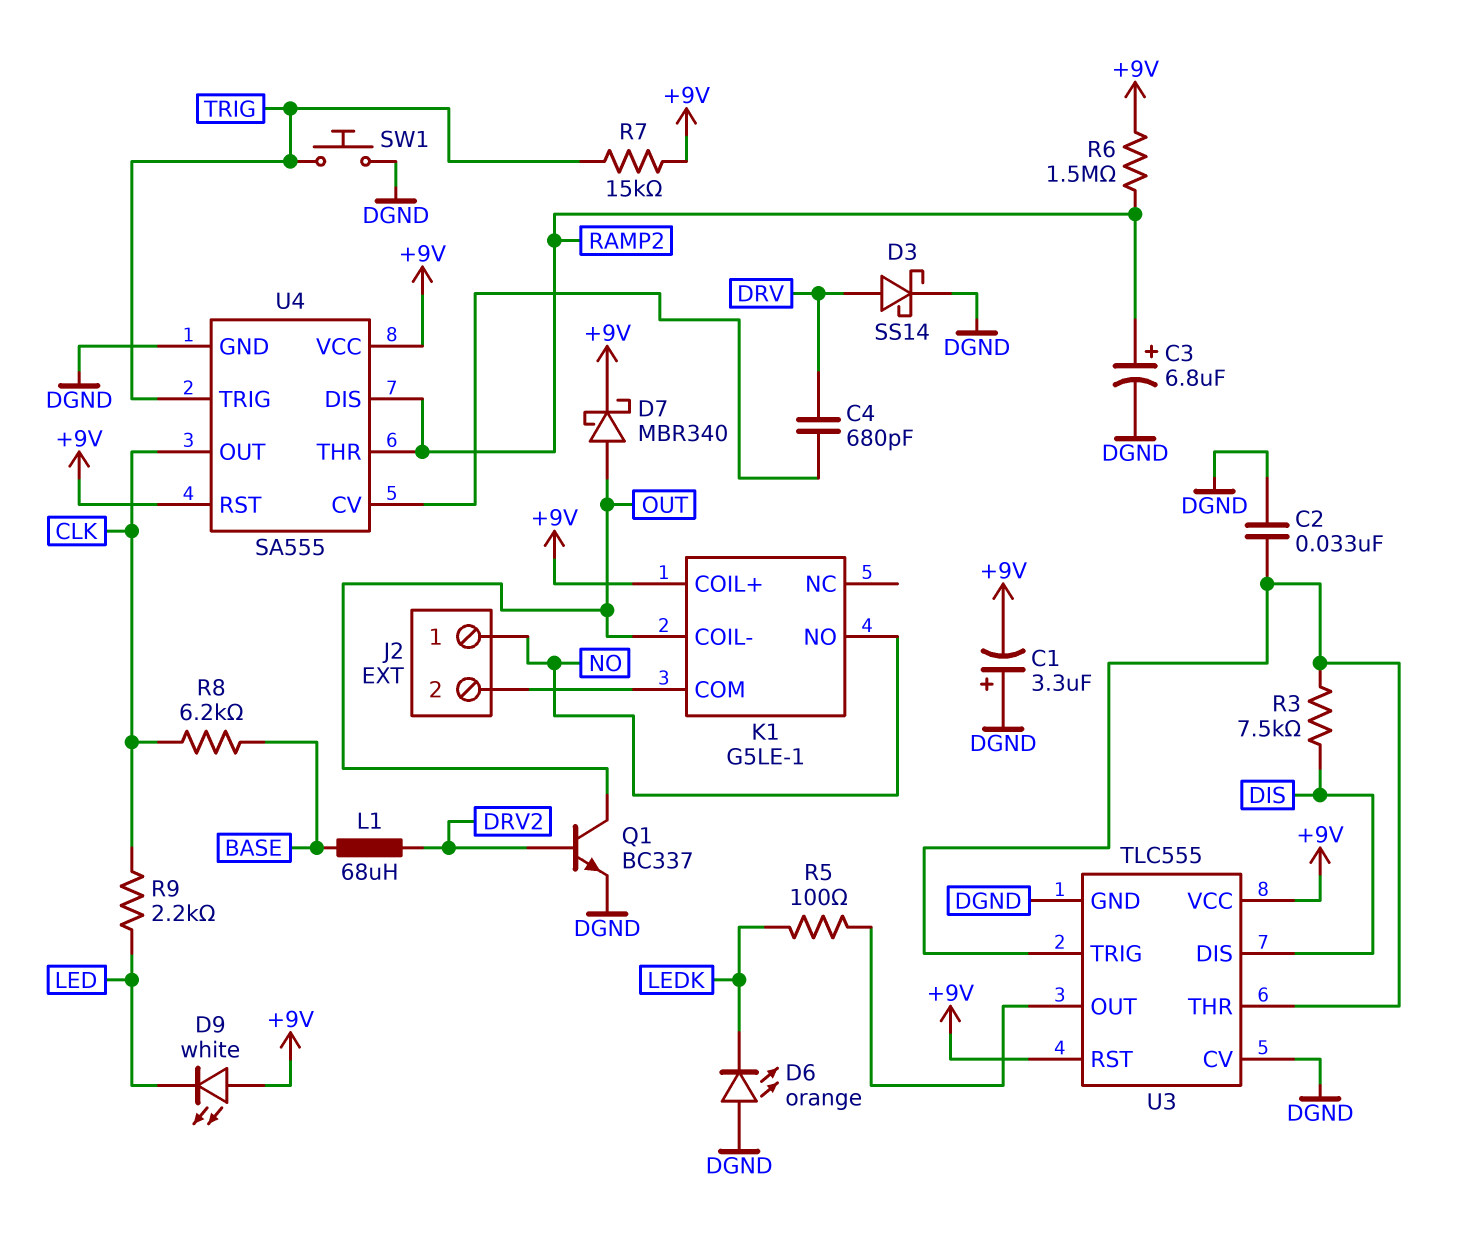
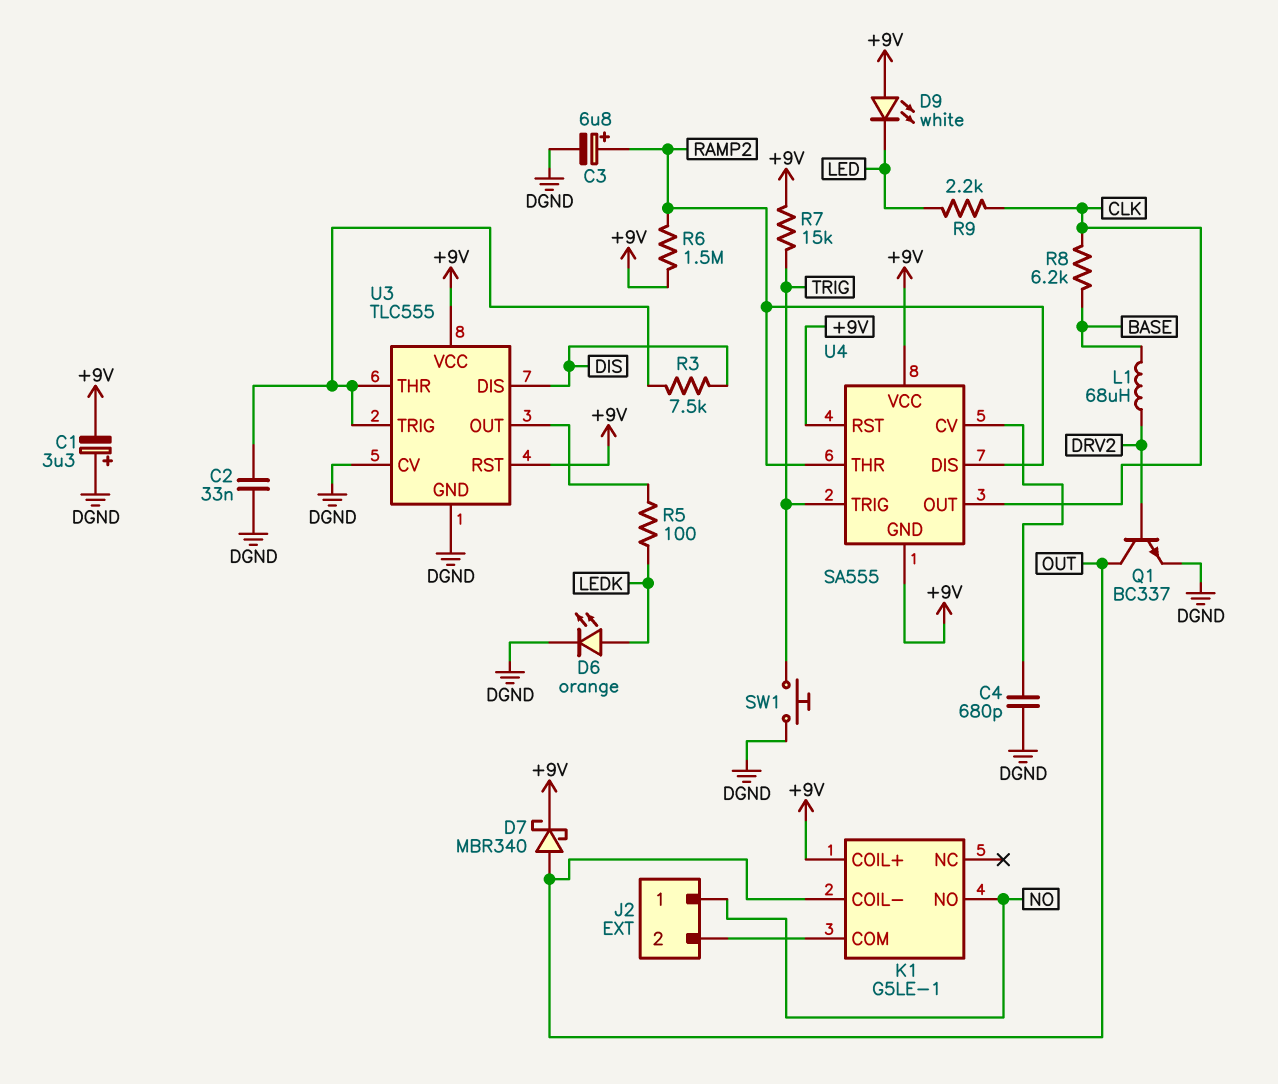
C4: 680pF (DRV, U4/CV) -> 680pF (DGND, U4/CV)
D3: schottky SS14 (A DRV, K DGND) -> none
D6: LED orange (A DGND, K LEDK) -> LED orange (A LEDK, K DGND)
U4 pin GND: DGND -> +9V

